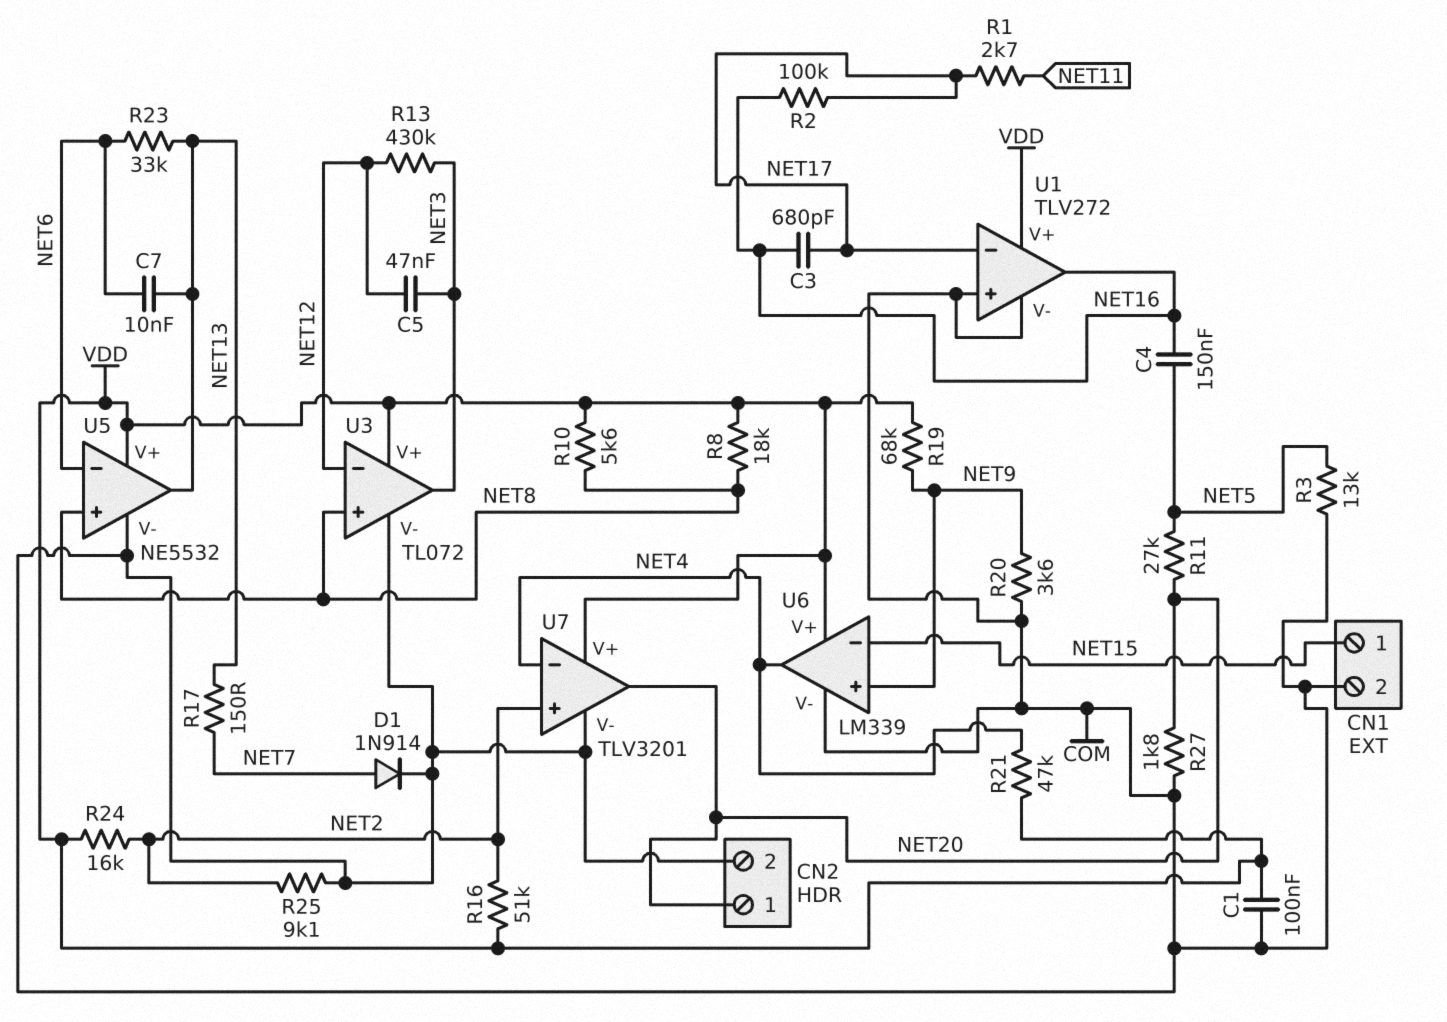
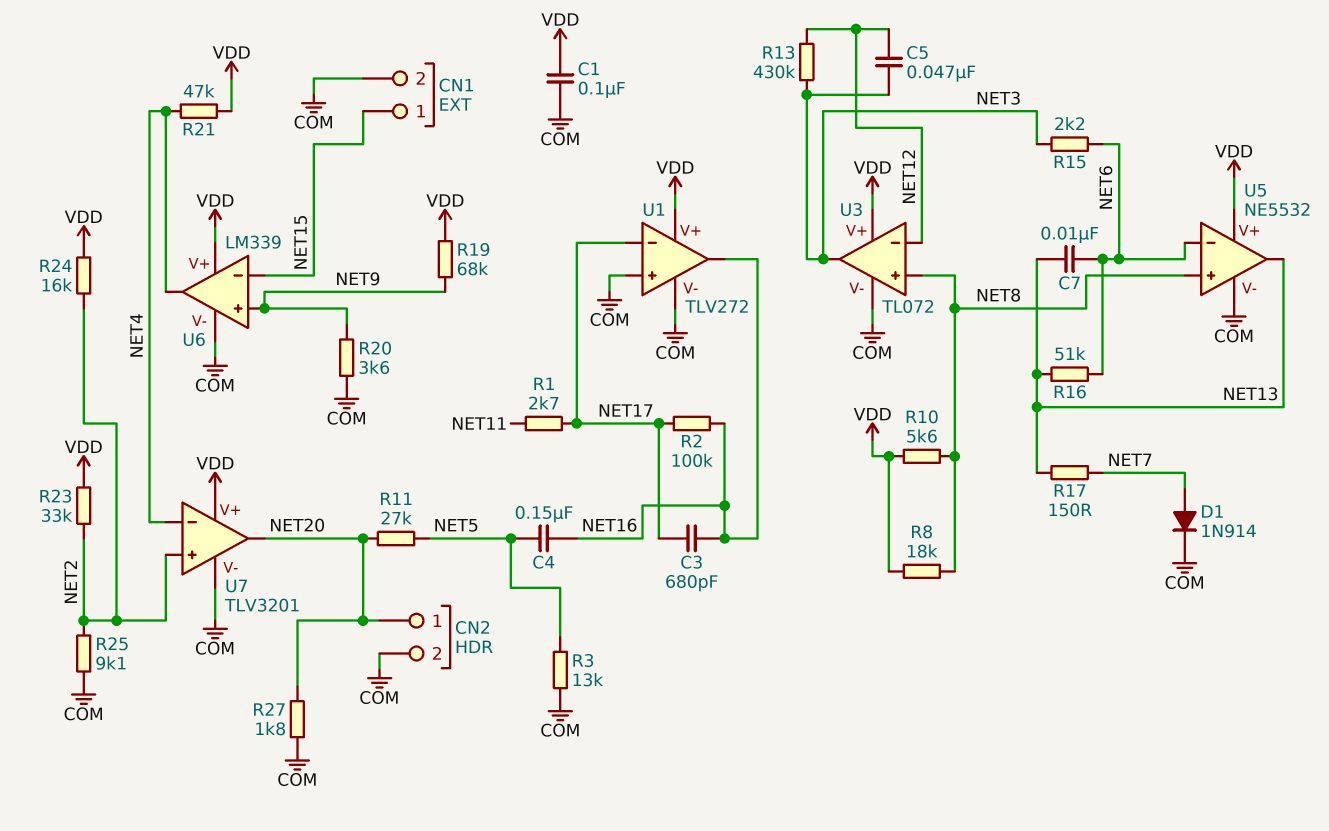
R15: none -> 2.2k (NET3, NET6)
R16: 51k (NET2, VDD) -> 51k (NET6, NET13)
R23: 33k (NET6, NET13) -> 33k (NET2, VDD)

